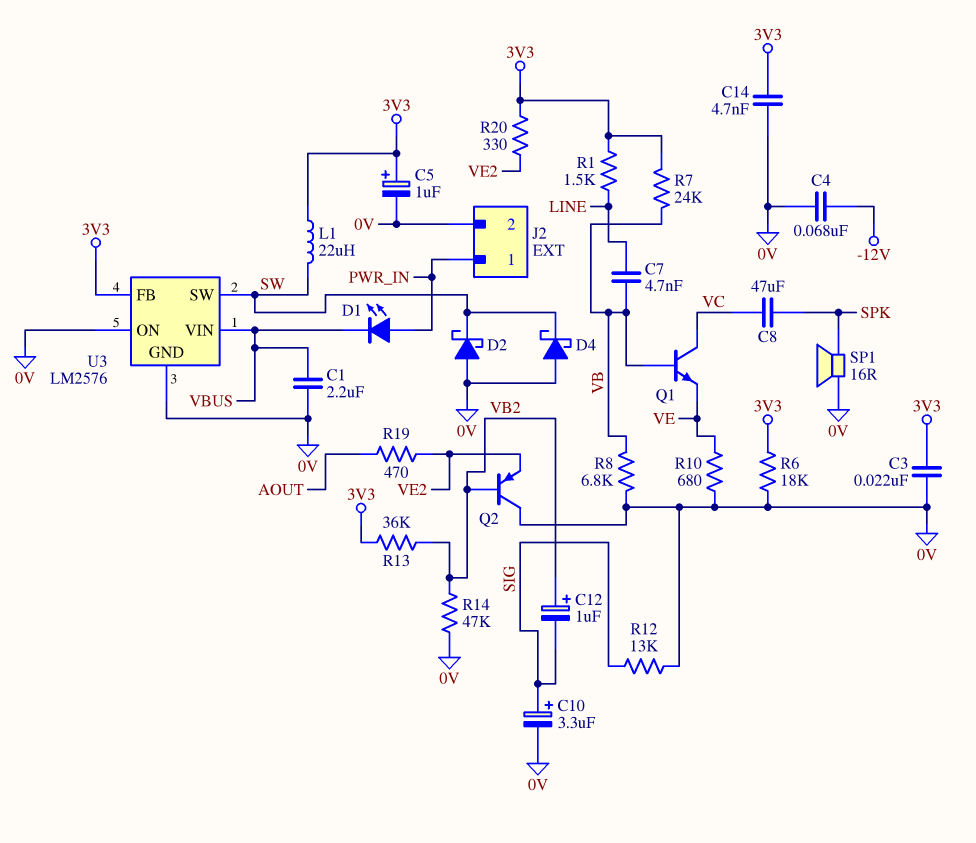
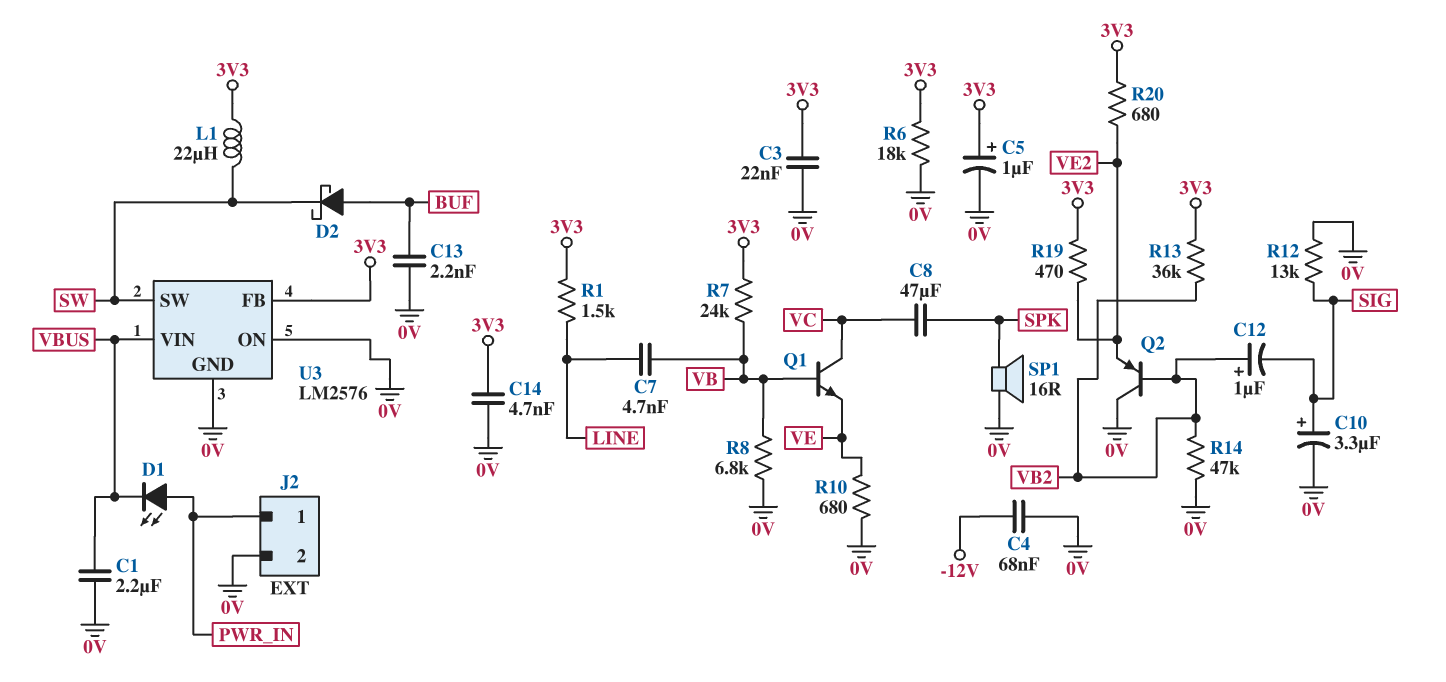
C13: none -> 2.2nF (0V, BUF)
D2: schottky (A 0V, K SW) -> schottky (A BUF, K SW)
D4: schottky (A 0V, K SW) -> none
R19: 470 (AOUT, VE2) -> 470 (3V3, VE2)
R20: 330 (3V3, VE2) -> 680 (3V3, VE2)

